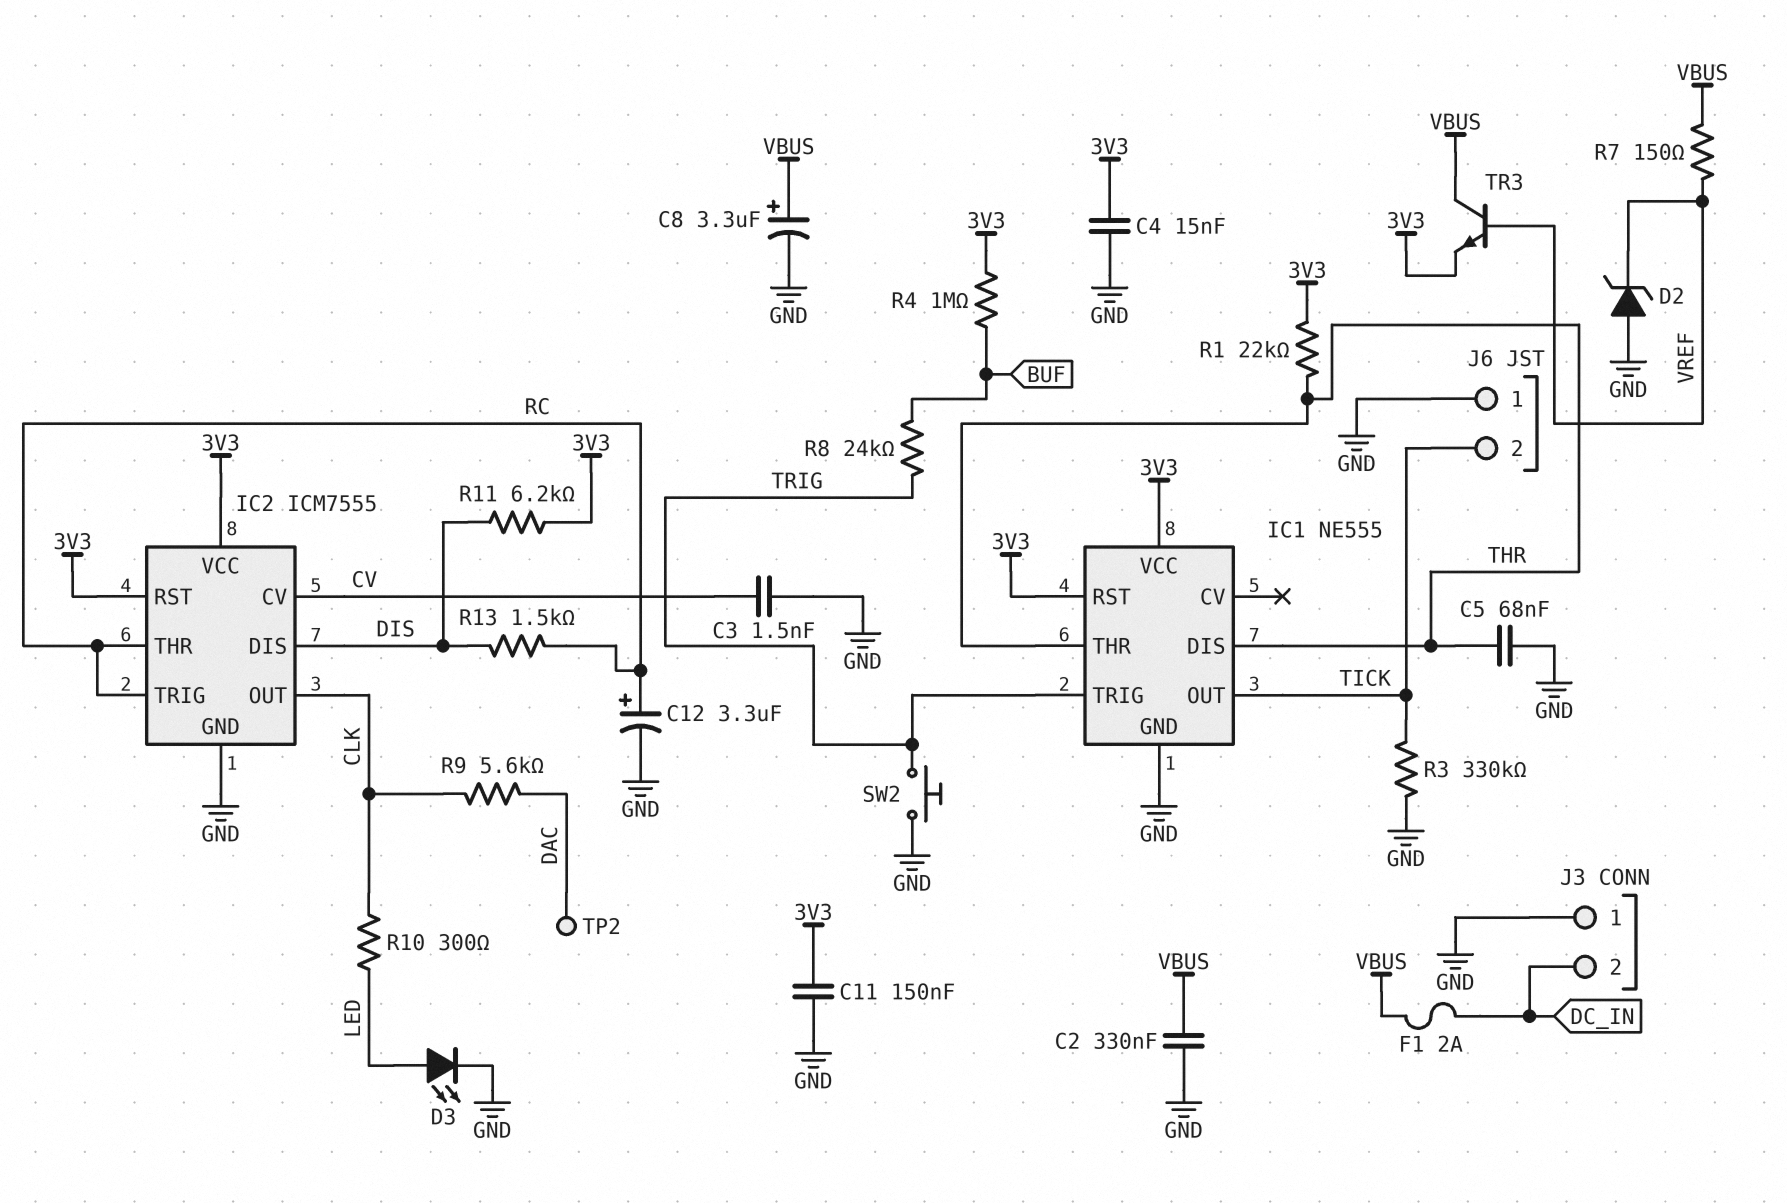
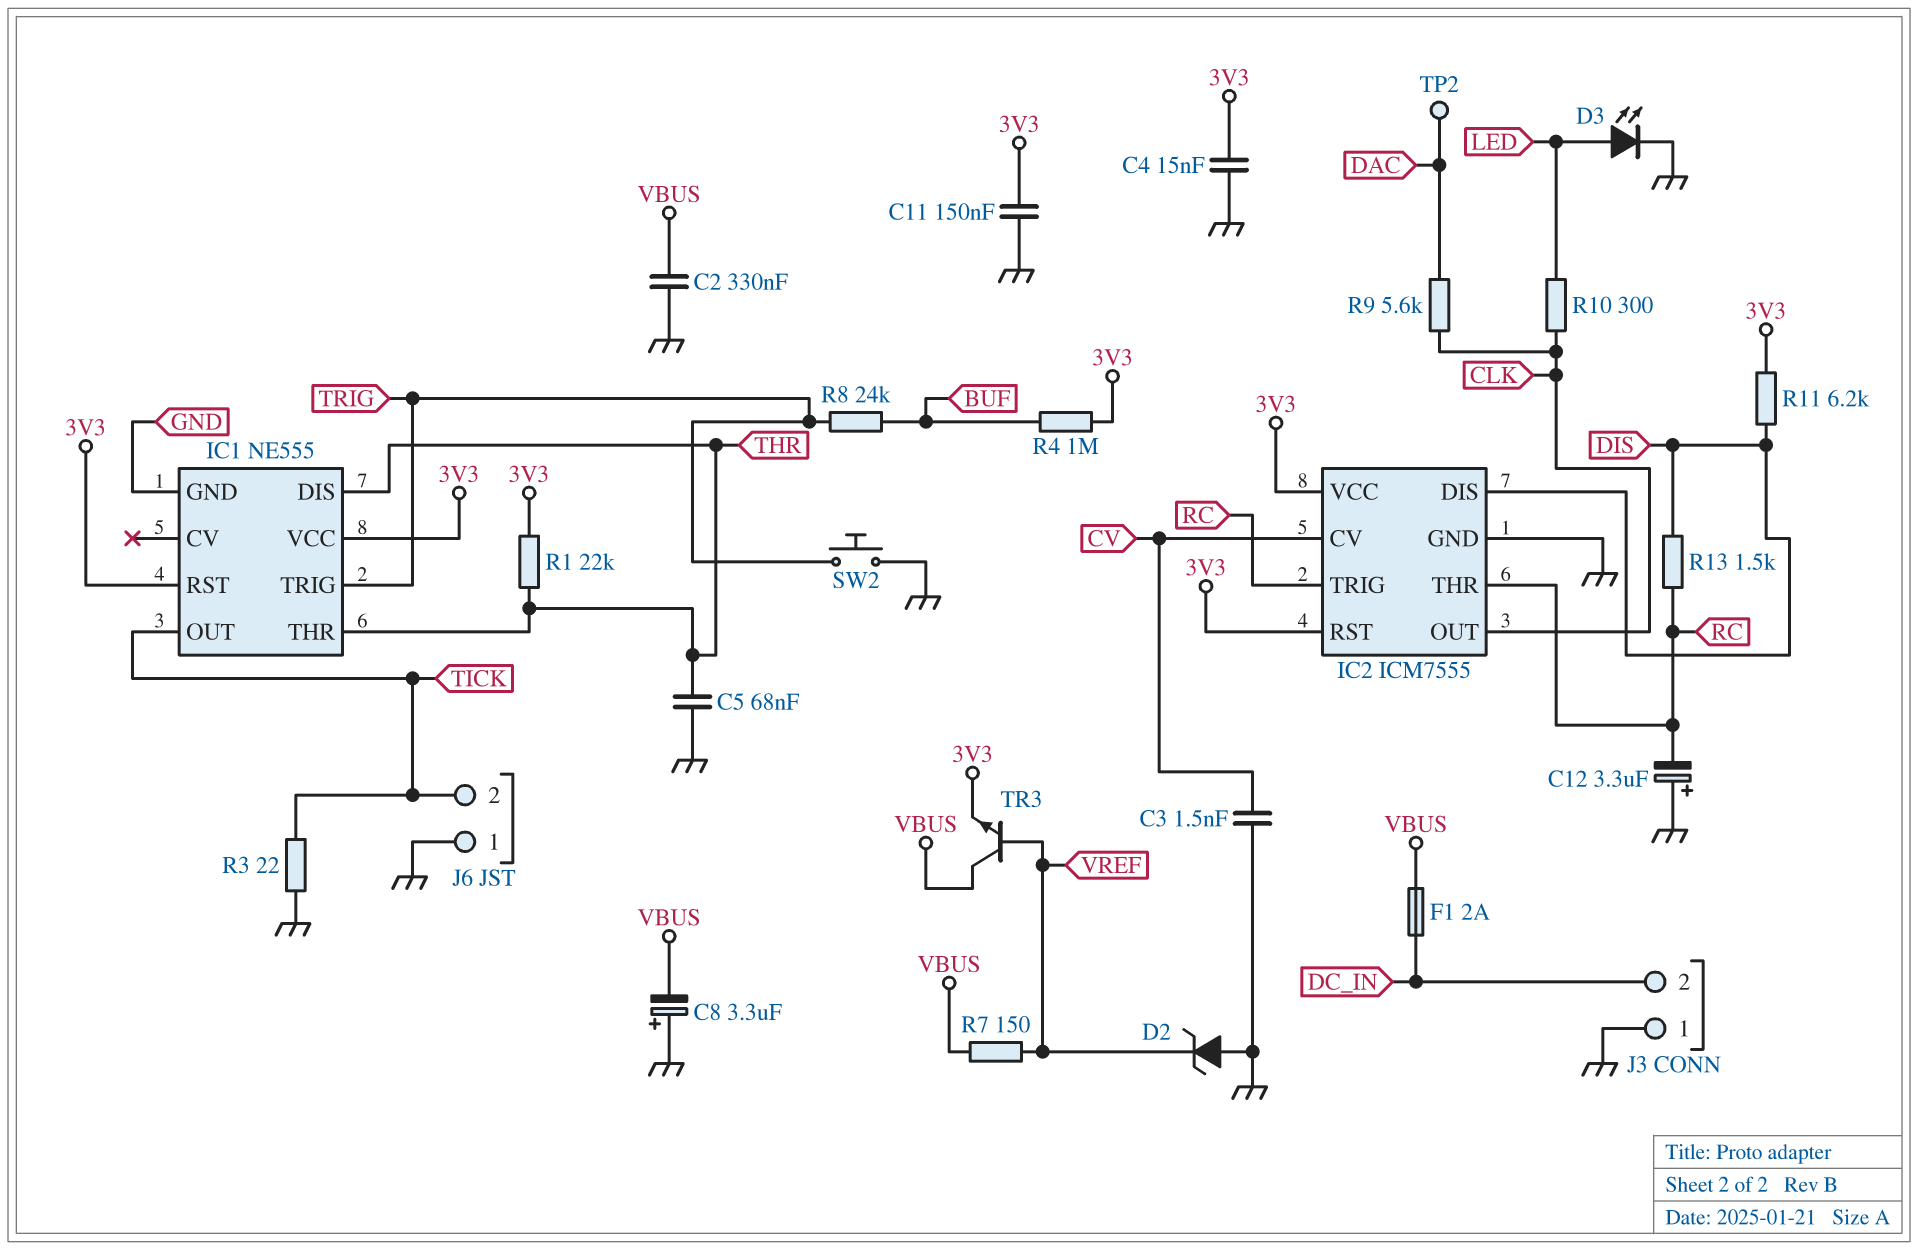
C8: 3.3uF (plus VBUS, minus GND) -> 3.3uF (plus GND, minus VBUS)
C12: 3.3uF (plus RC, minus GND) -> 3.3uF (plus GND, minus RC)
R3: 330k (GND, TICK) -> 22 (GND, TICK)

